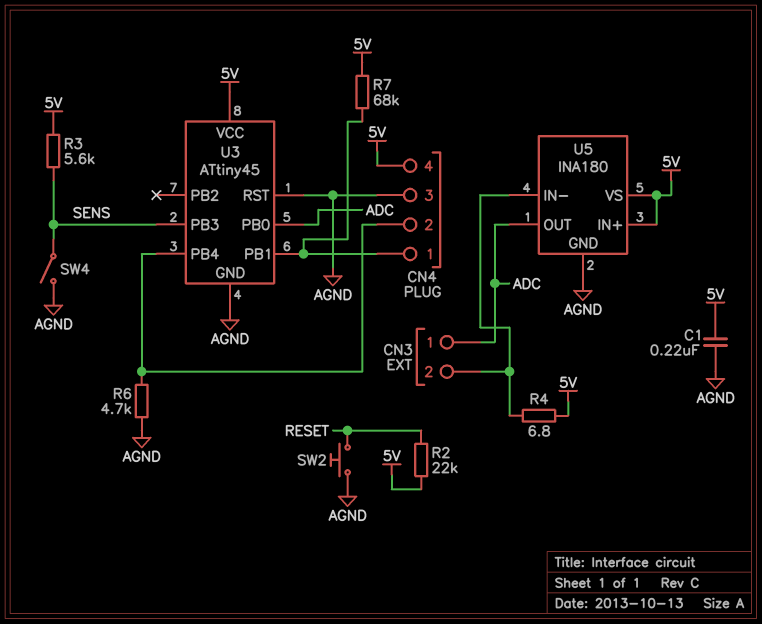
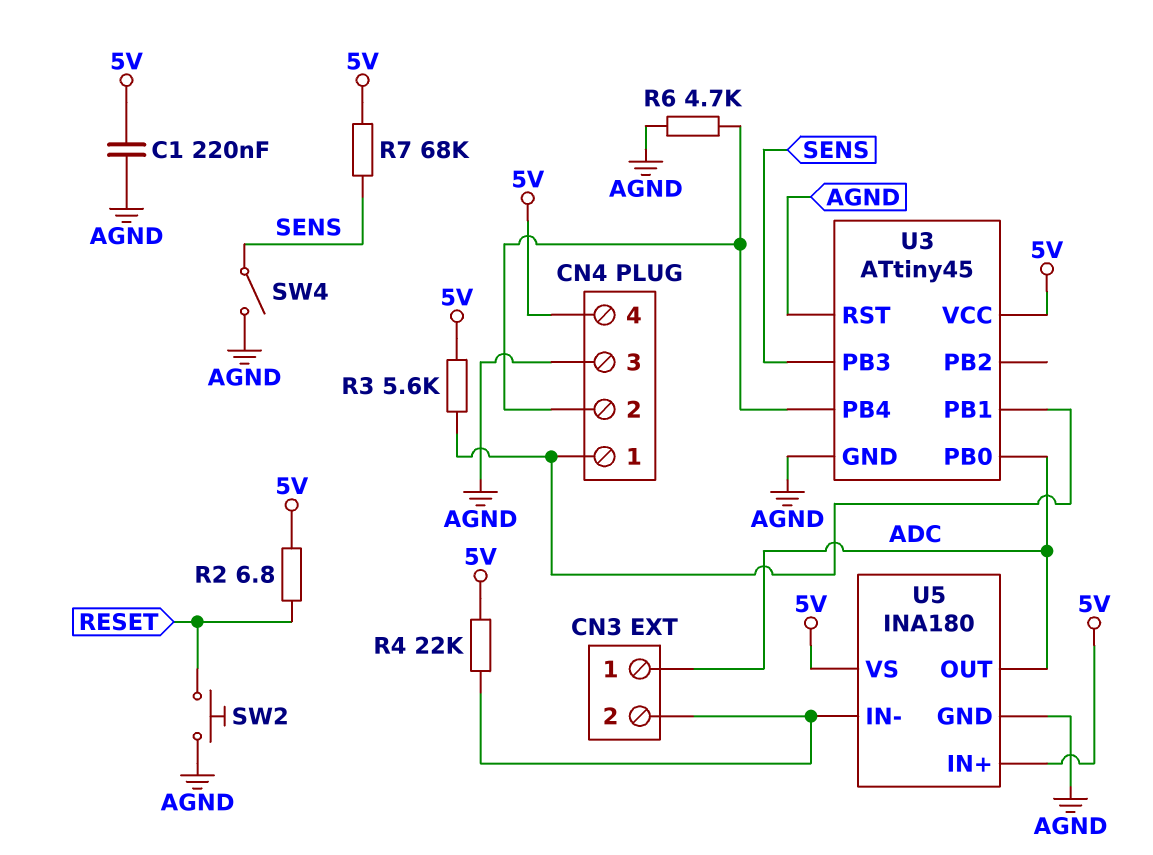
R2: 22k (5V, RESET) -> 6.8 (5V, RESET)
R3: 5.6k (5V, SENS) -> 5.6k (5V, CN4/1)
R4: 6.8 (5V, CN3/2) -> 22k (5V, CN3/2)
R7: 68k (5V, CN4/1) -> 68k (5V, SENS)

